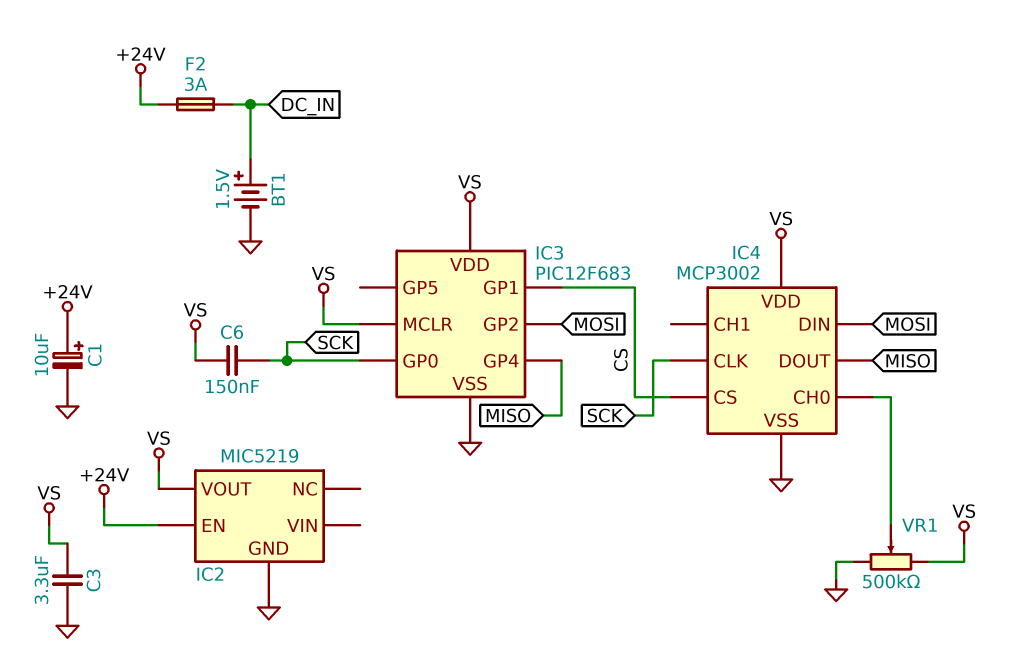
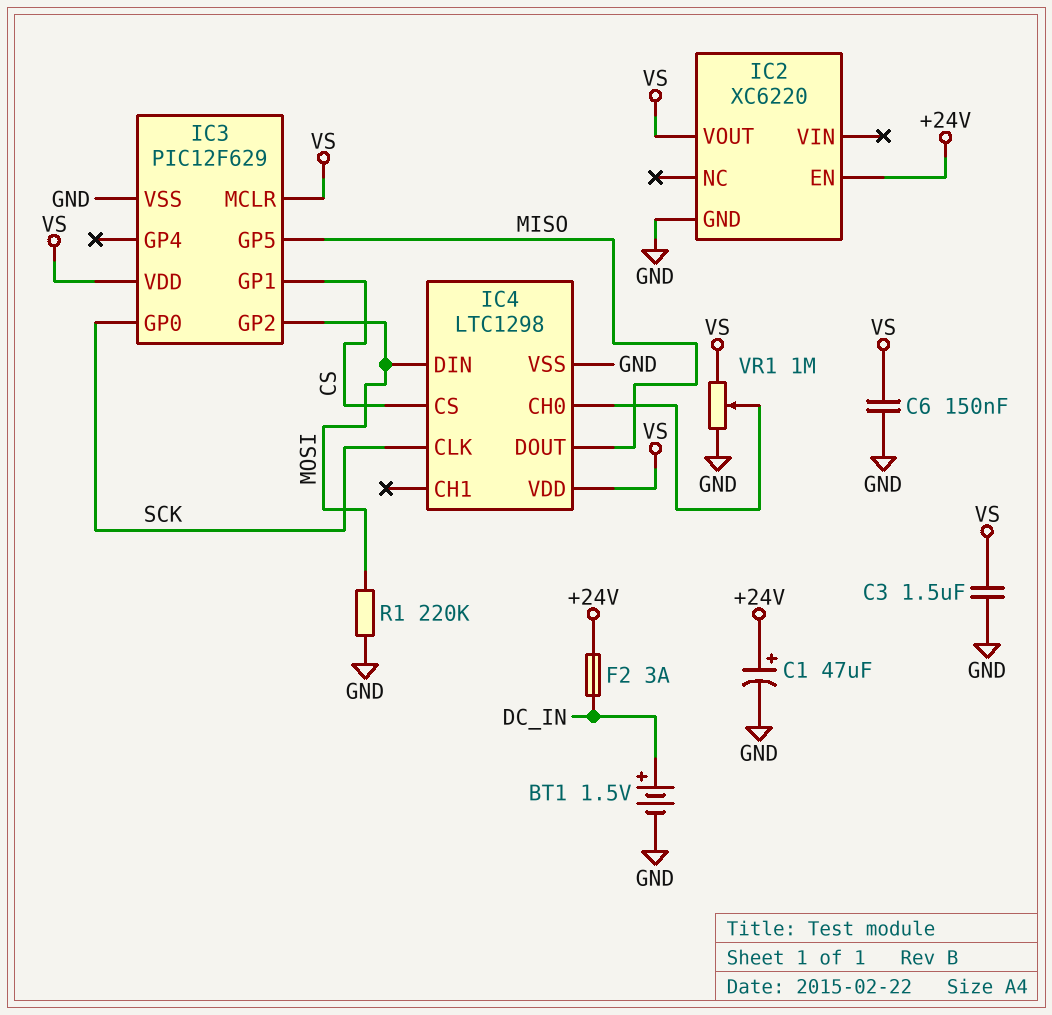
C1: 10uF (plus +24V, minus GND) -> 47uF (plus +24V, minus GND)
C3: 3.3uF (GND, VS) -> 1.5uF (GND, VS)
C6: 150nF (SCK, VS) -> 150nF (GND, VS)
IC2: MIC5219 -> XC6220
IC3: PIC12F683 -> PIC12F629
IC3 pin GP4: MISO -> none
IC3 pin GP5: none -> MISO
IC4: MCP3002 -> LTC1298
R1: none -> 220k (GND, MOSI)
VR1: 500k (GND, VS, wiper IC4/CH0) -> 1M (GND, VS, wiper IC4/CH0)

